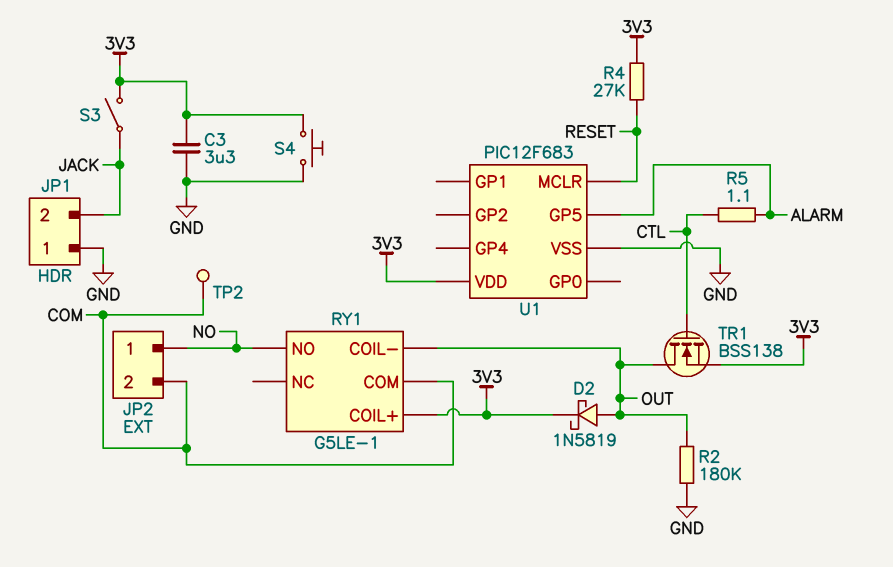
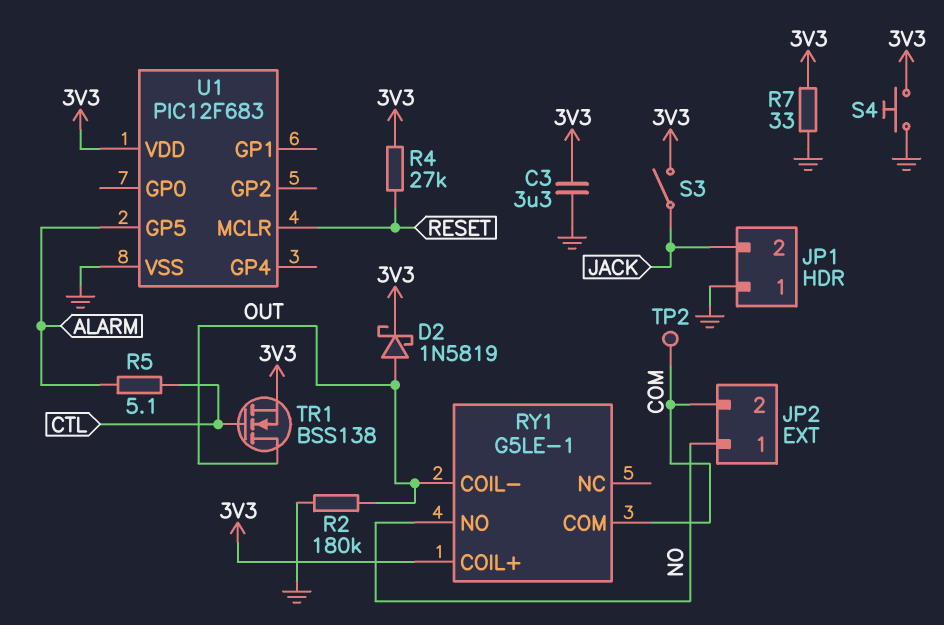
R5: 1.1 (ALARM, CTL) -> 5.1 (ALARM, CTL)
R7: none -> 33 (3V3, GND)

